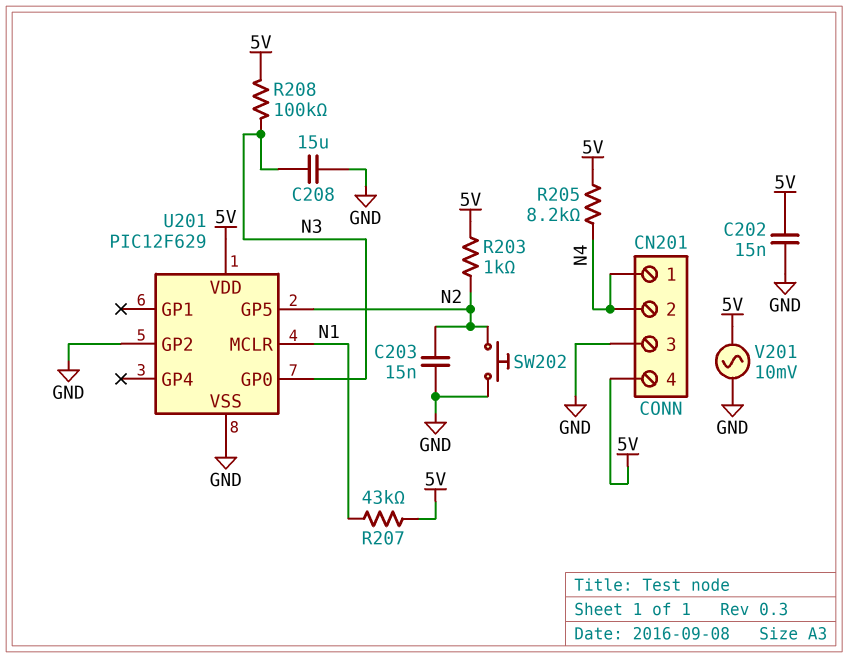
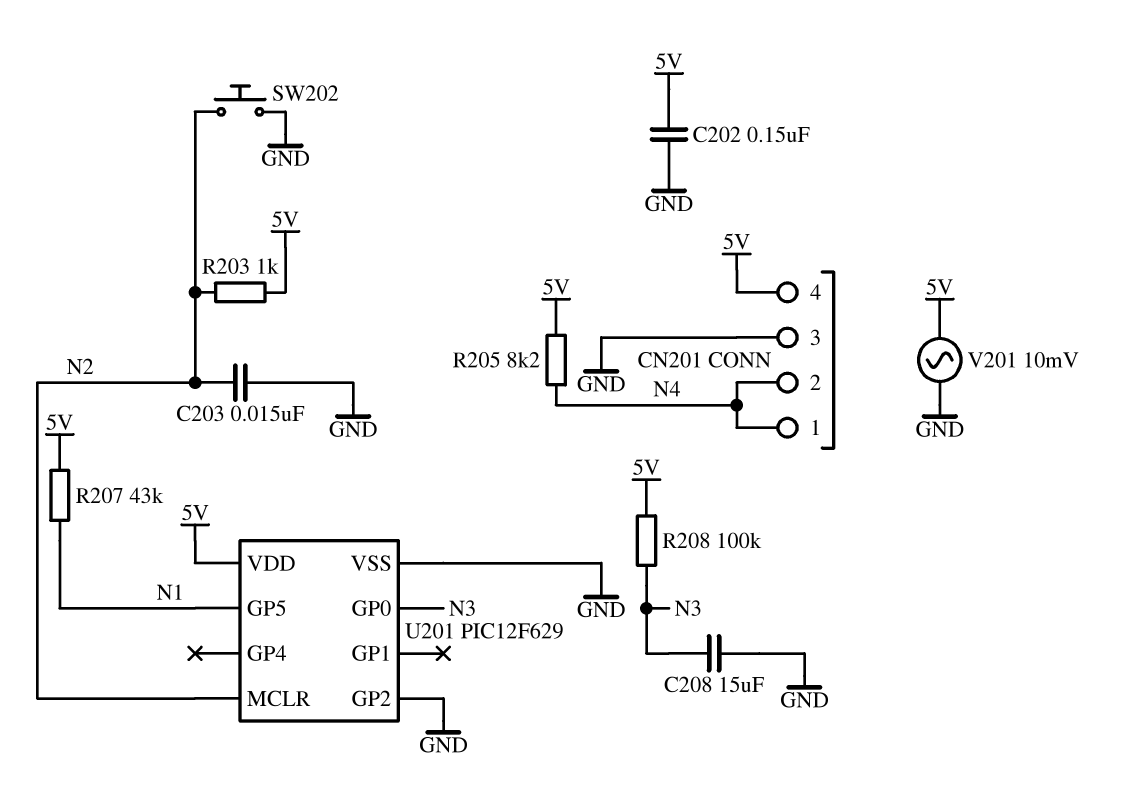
C202: 15nF (5V, GND) -> 150nF (5V, GND)
U201 pin GP5: N2 -> N1
U201 pin MCLR: N1 -> N2

